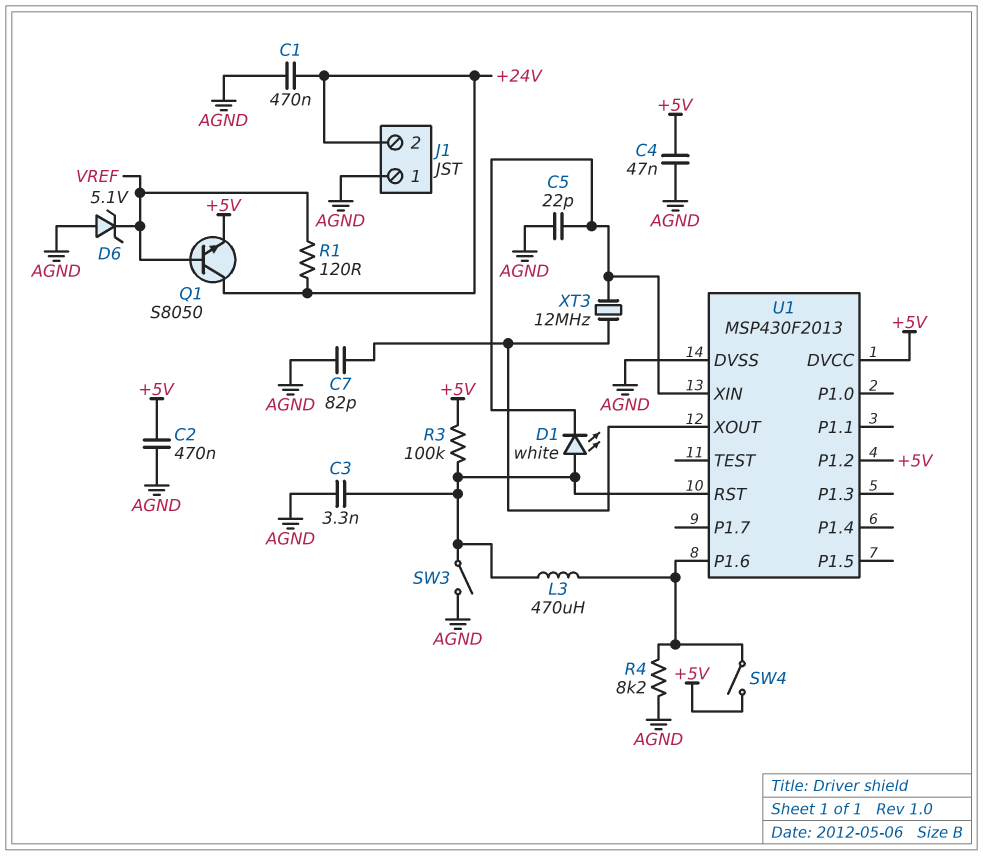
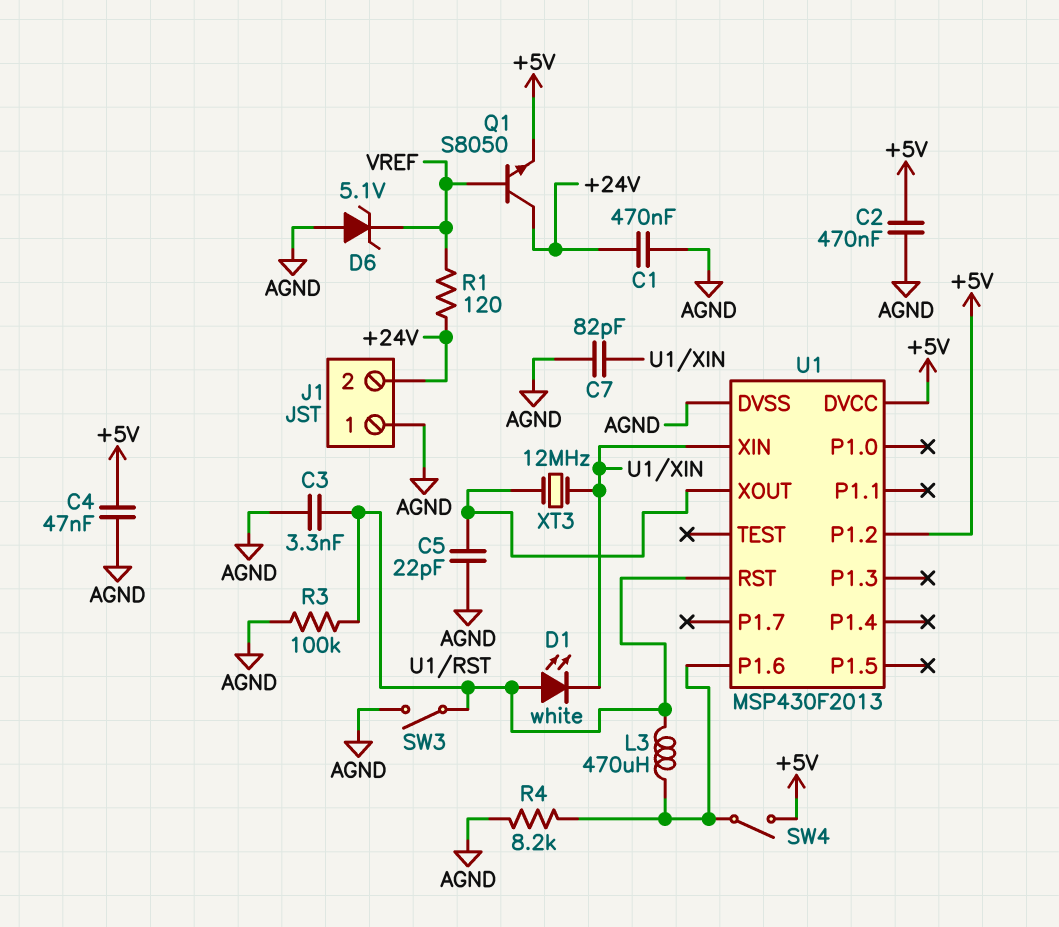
C5: 22pF (AGND, U1/XIN) -> 22pF (AGND, U1/XOUT)
C7: 82pF (AGND, U1/XOUT) -> 82pF (AGND, U1/XIN)
R3: 100k (+5V, U1/RST) -> 100k (AGND, U1/RST)

